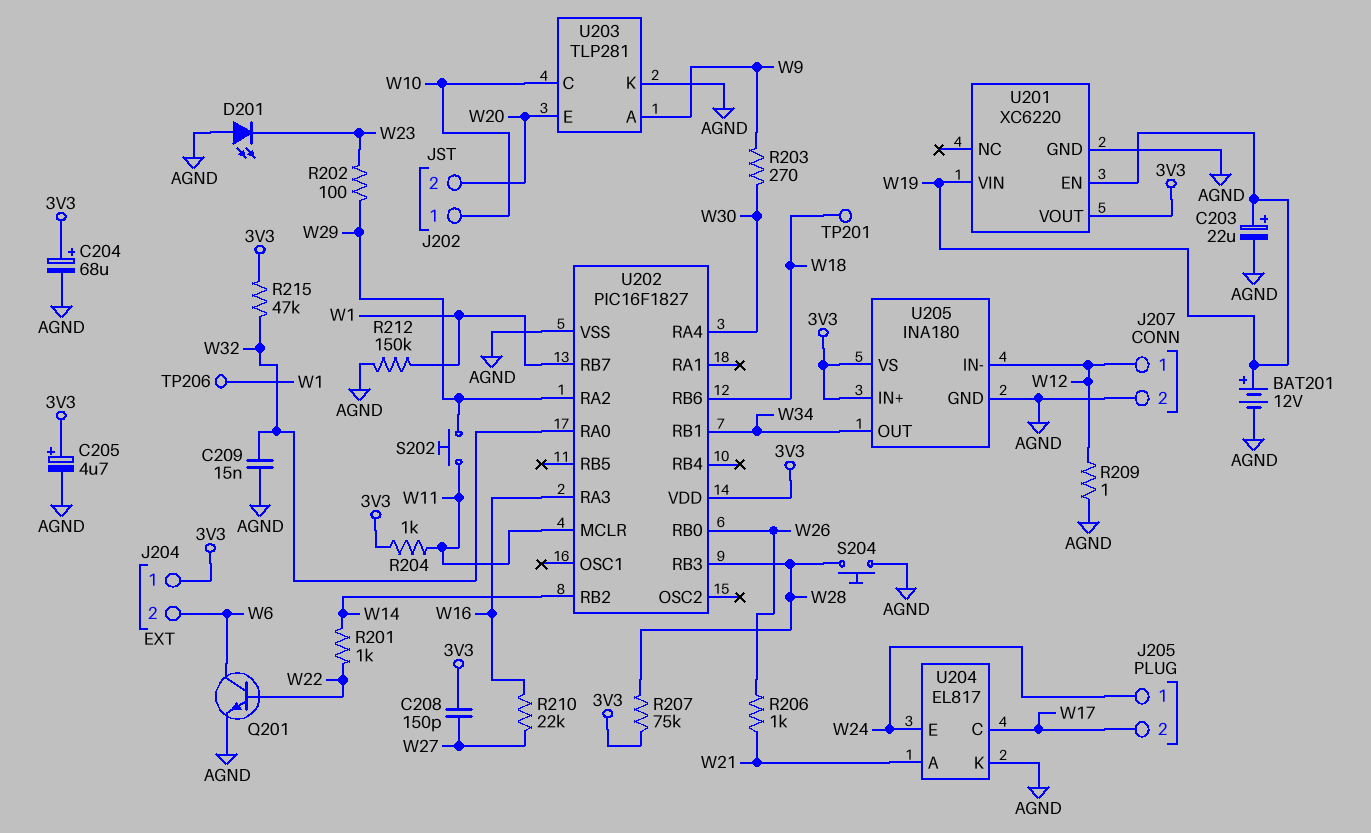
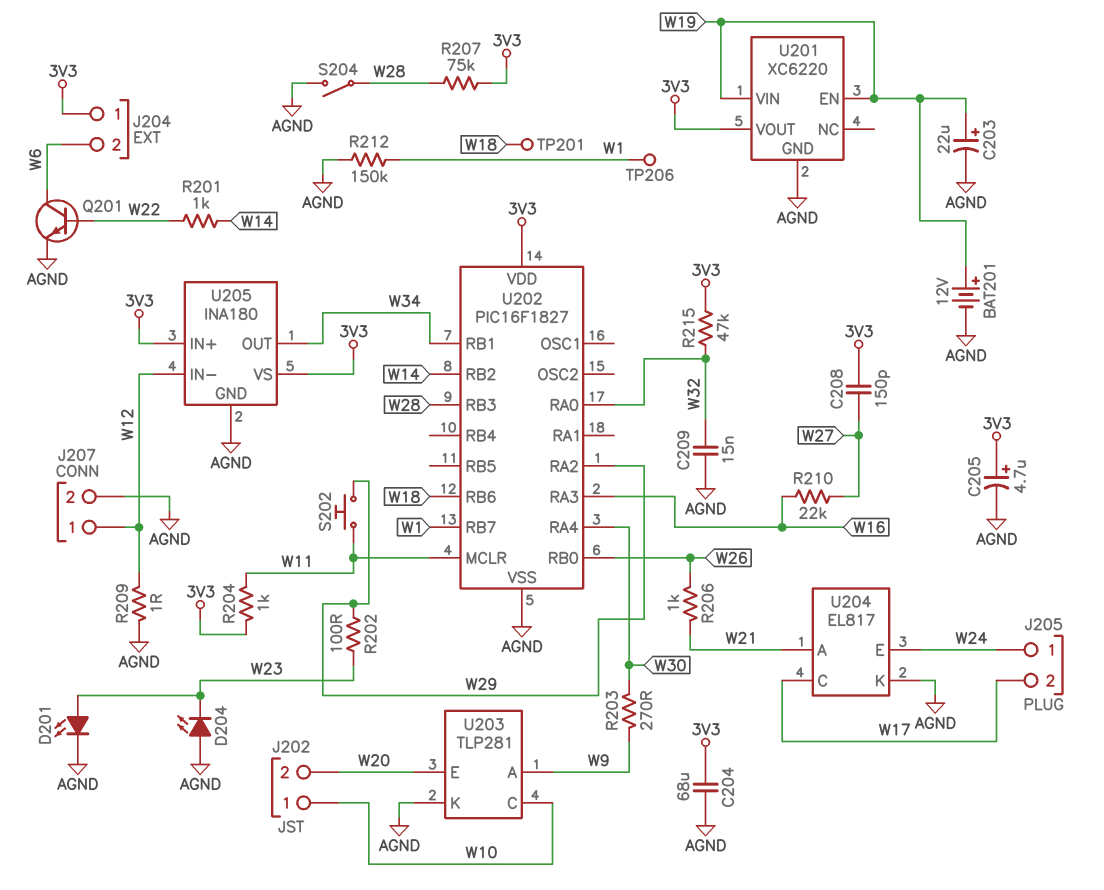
C204: 68uF (plus 3V3, minus AGND) -> 68uF (3V3, AGND)
D201: LED (A AGND, K W23) -> LED (A W23, K AGND)
D204: none -> LED (A AGND, K W23)
S204: button (AGND, W28) -> switch (AGND, W28)

